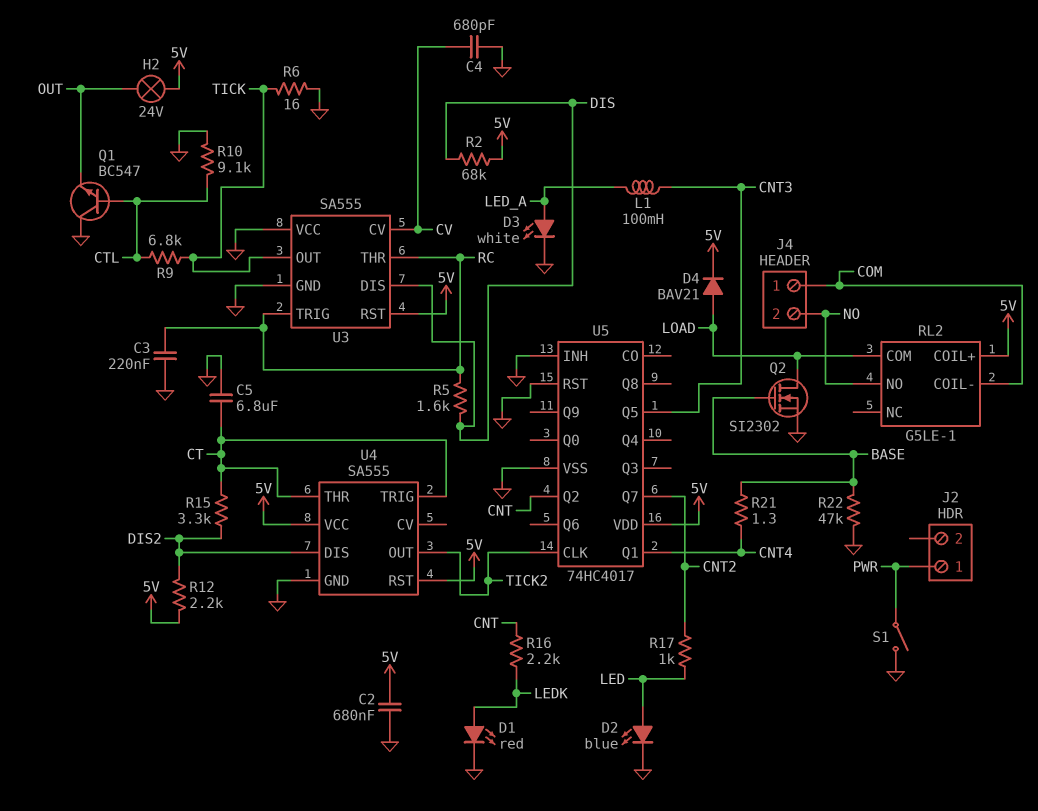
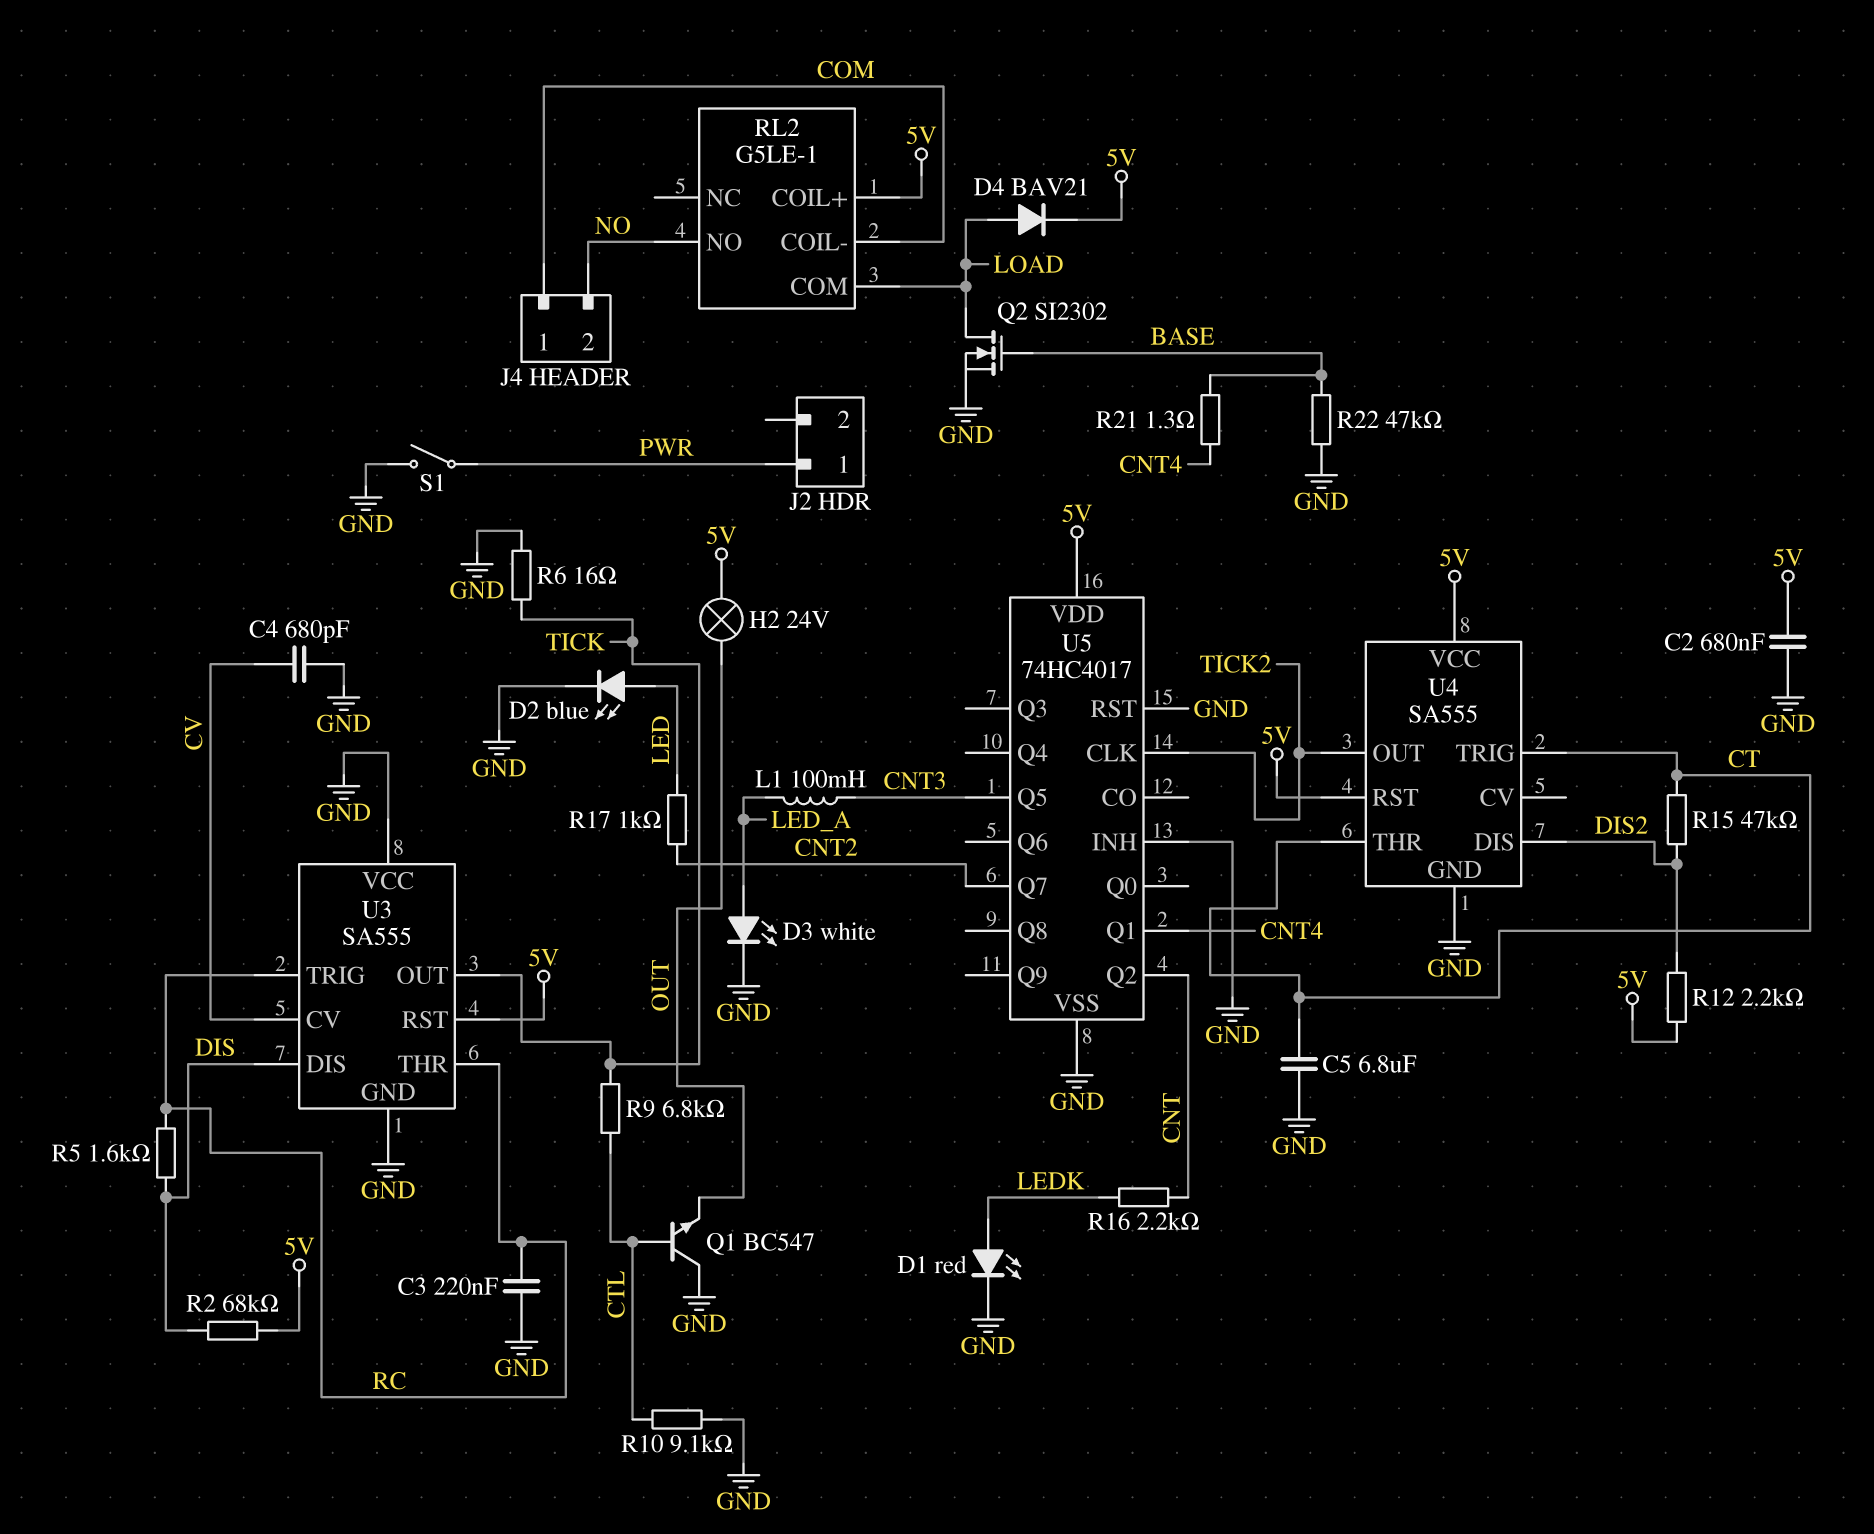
R15: 3.3k (CT, DIS2) -> 47k (CT, DIS2)

